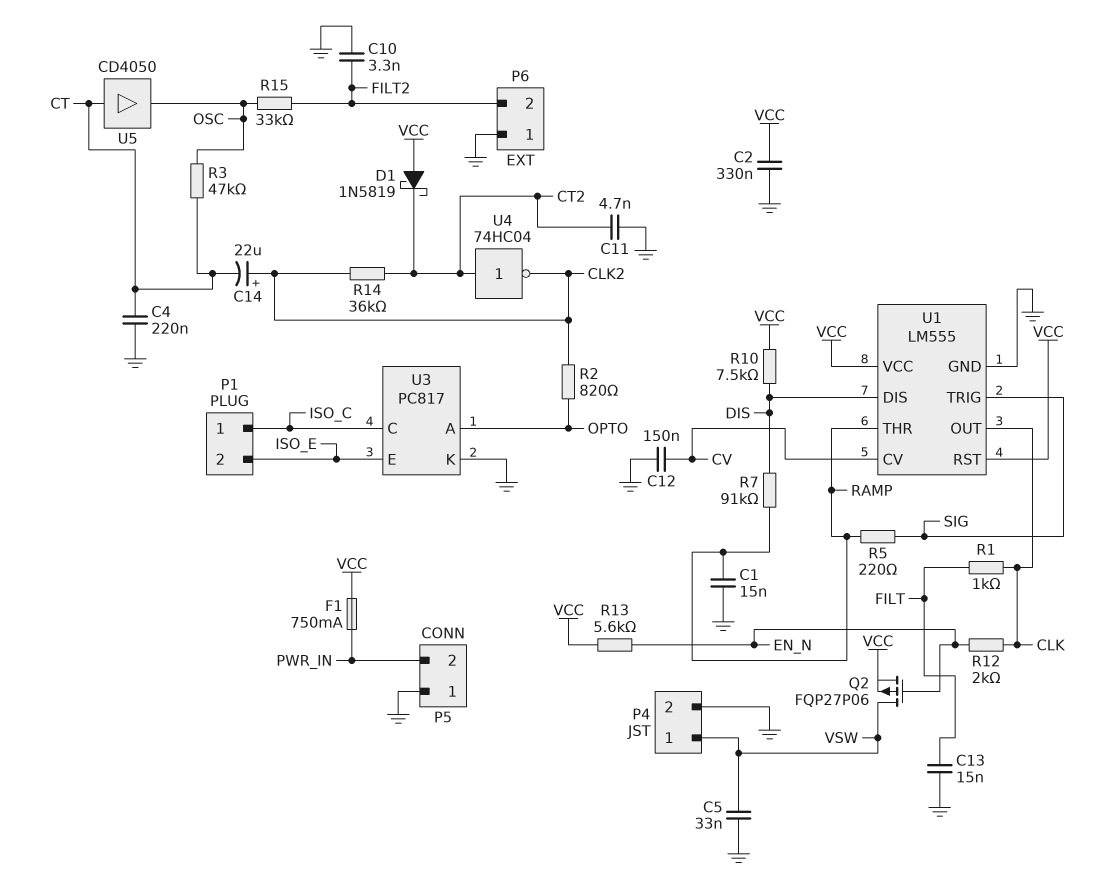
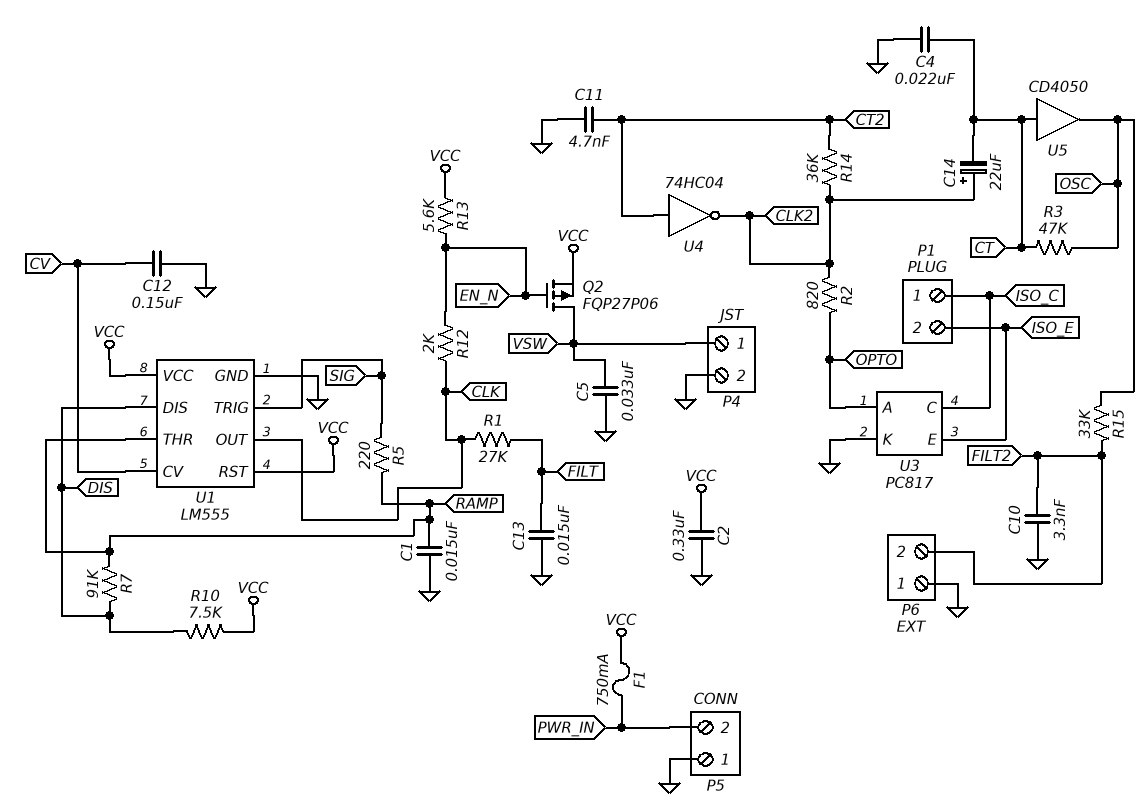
C4: 220nF (CT, GND) -> 22nF (CT, GND)
D1: schottky 1N5819 (A VCC, K CT2) -> none
R1: 1k (CLK, FILT) -> 27k (CLK, FILT)

